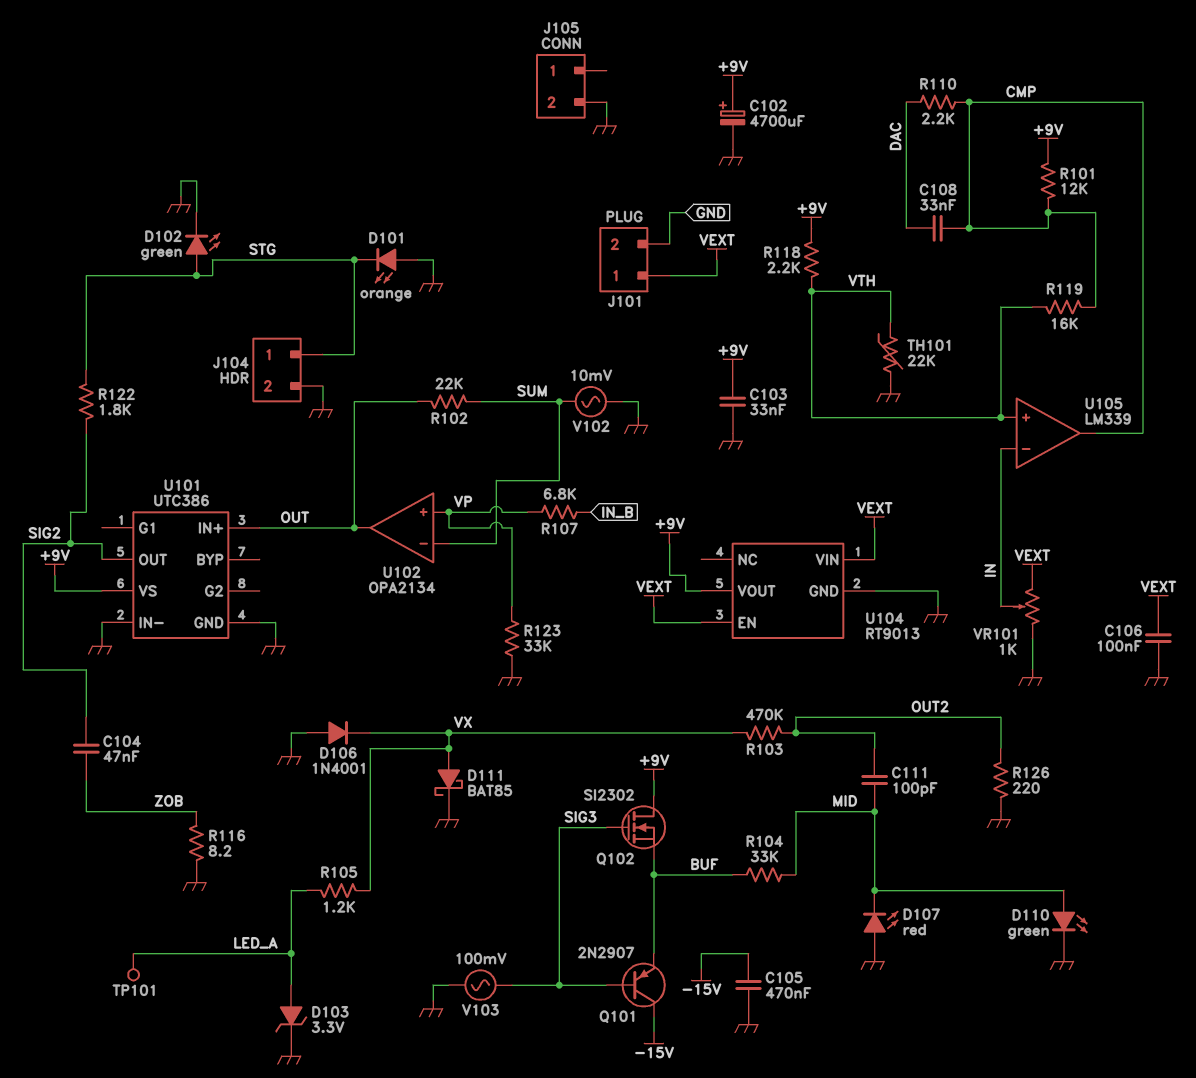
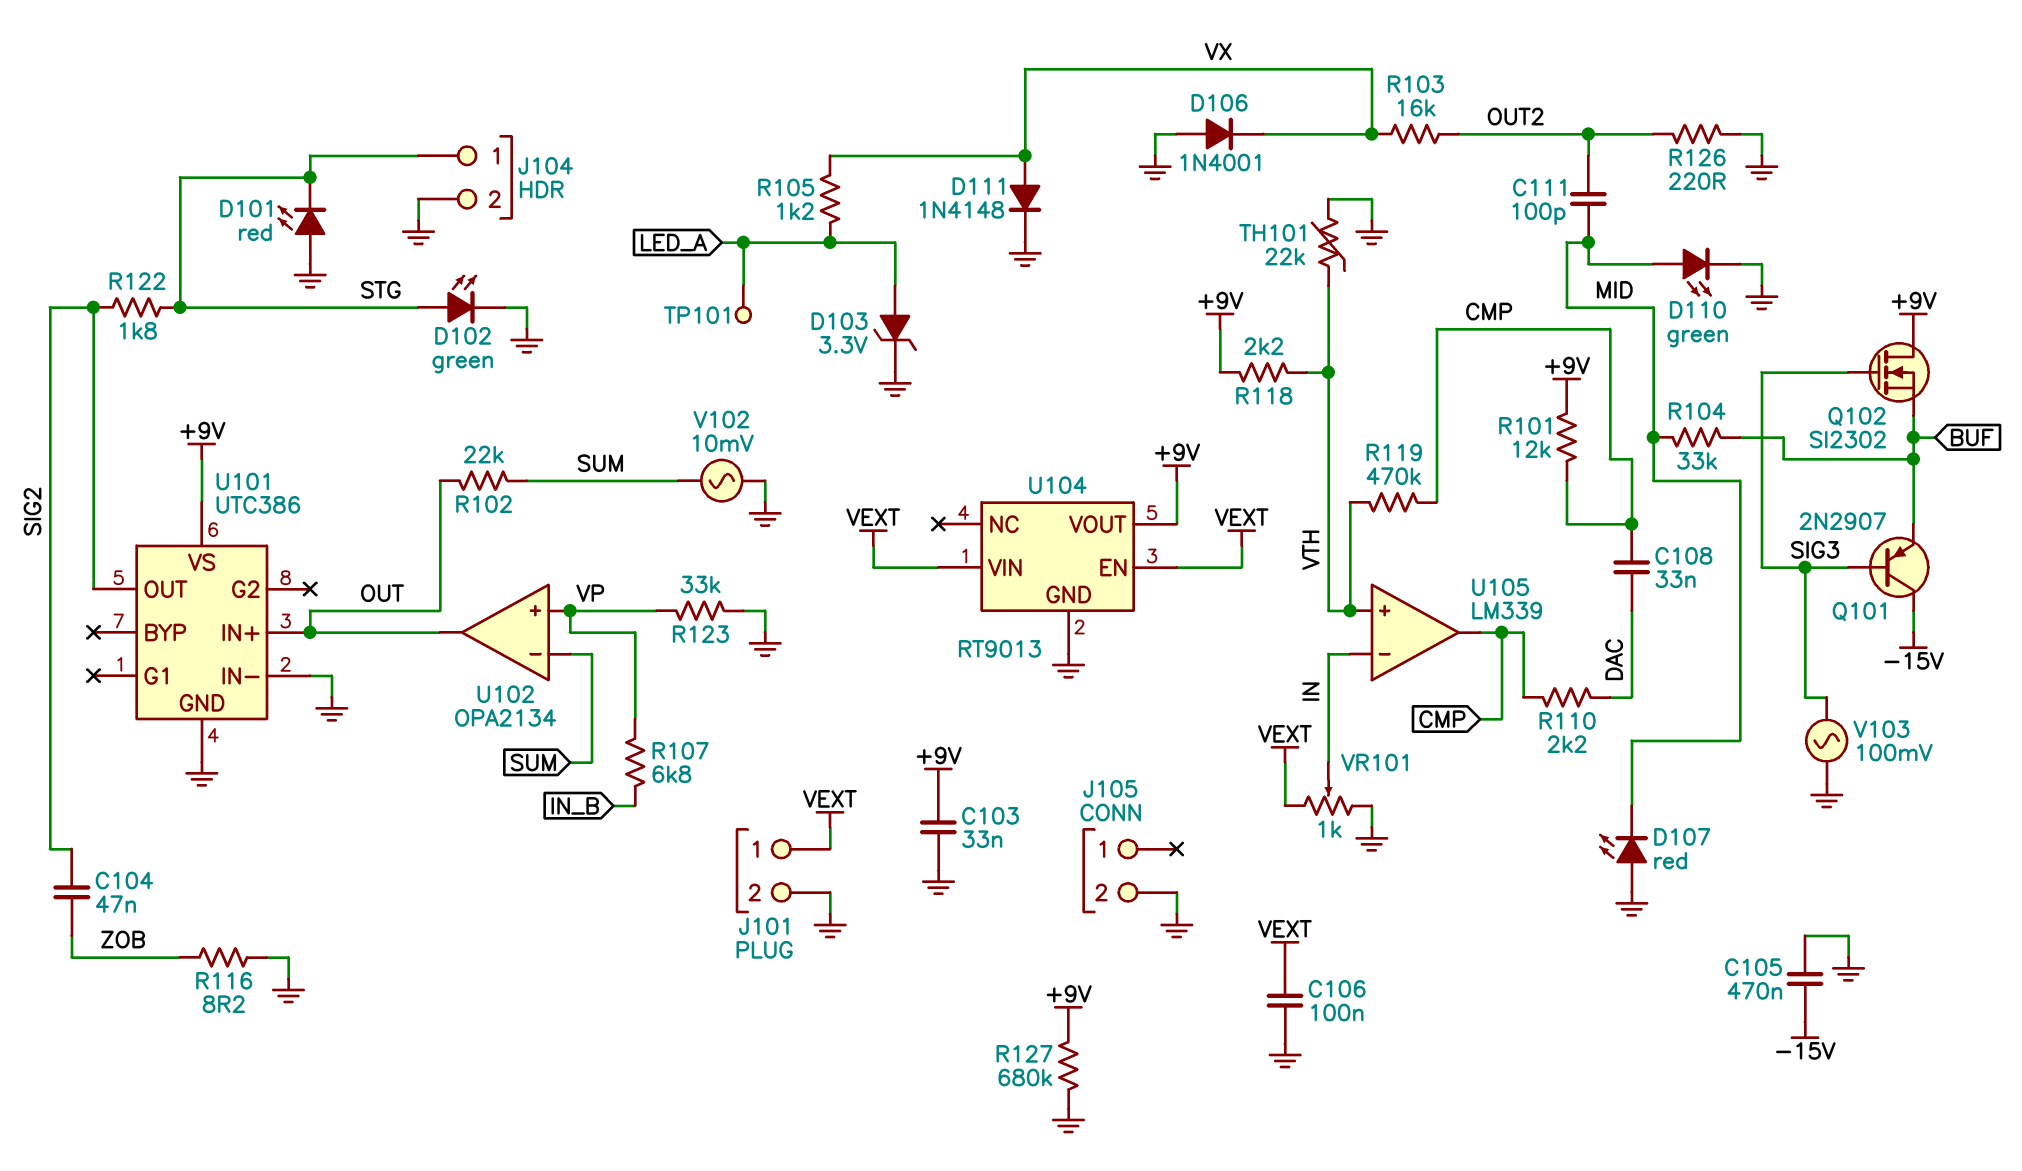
C102: 4700uF (plus +9V, minus GND) -> none
D101: LED orange (A GND, K STG) -> LED red (A GND, K STG)
D111: schottky BAT85 (A VX, K GND) -> diode 1N4148 (A VX, K GND)
R103: 470k (OUT2, VX) -> 16k (OUT2, VX)
R119: 16k (CMP, VTH) -> 470k (CMP, VTH)
R127: none -> 680k (+9V, GND)

